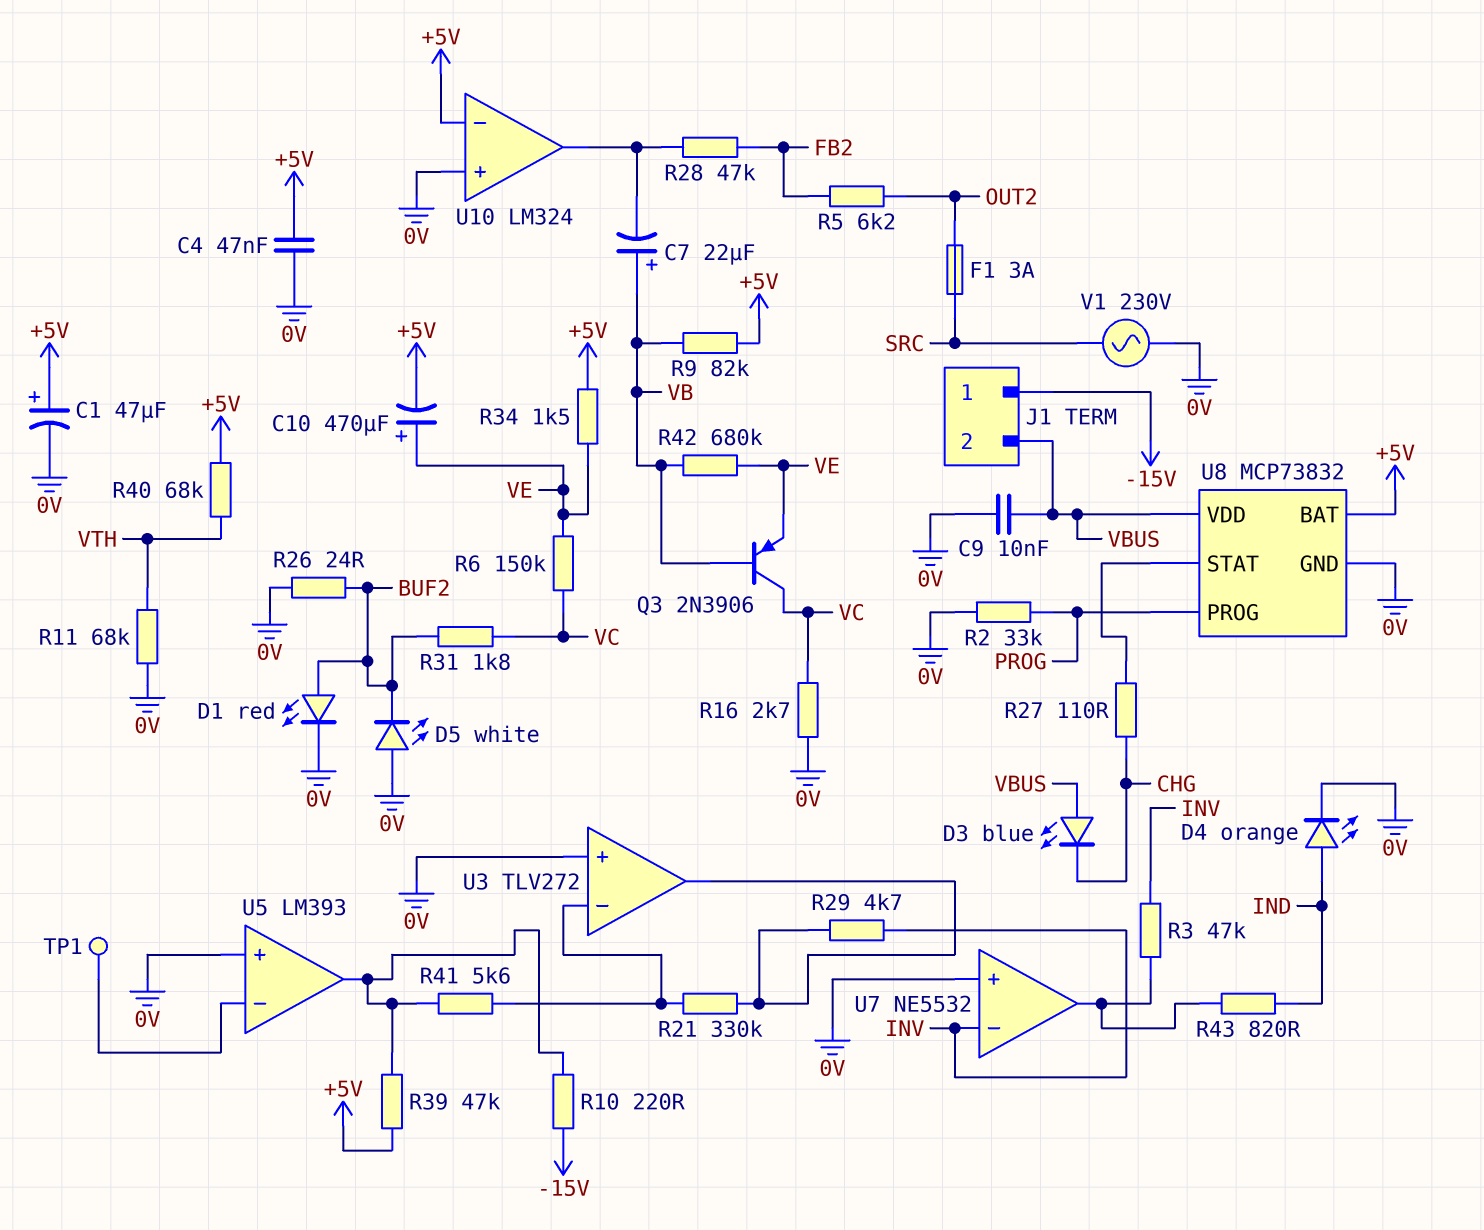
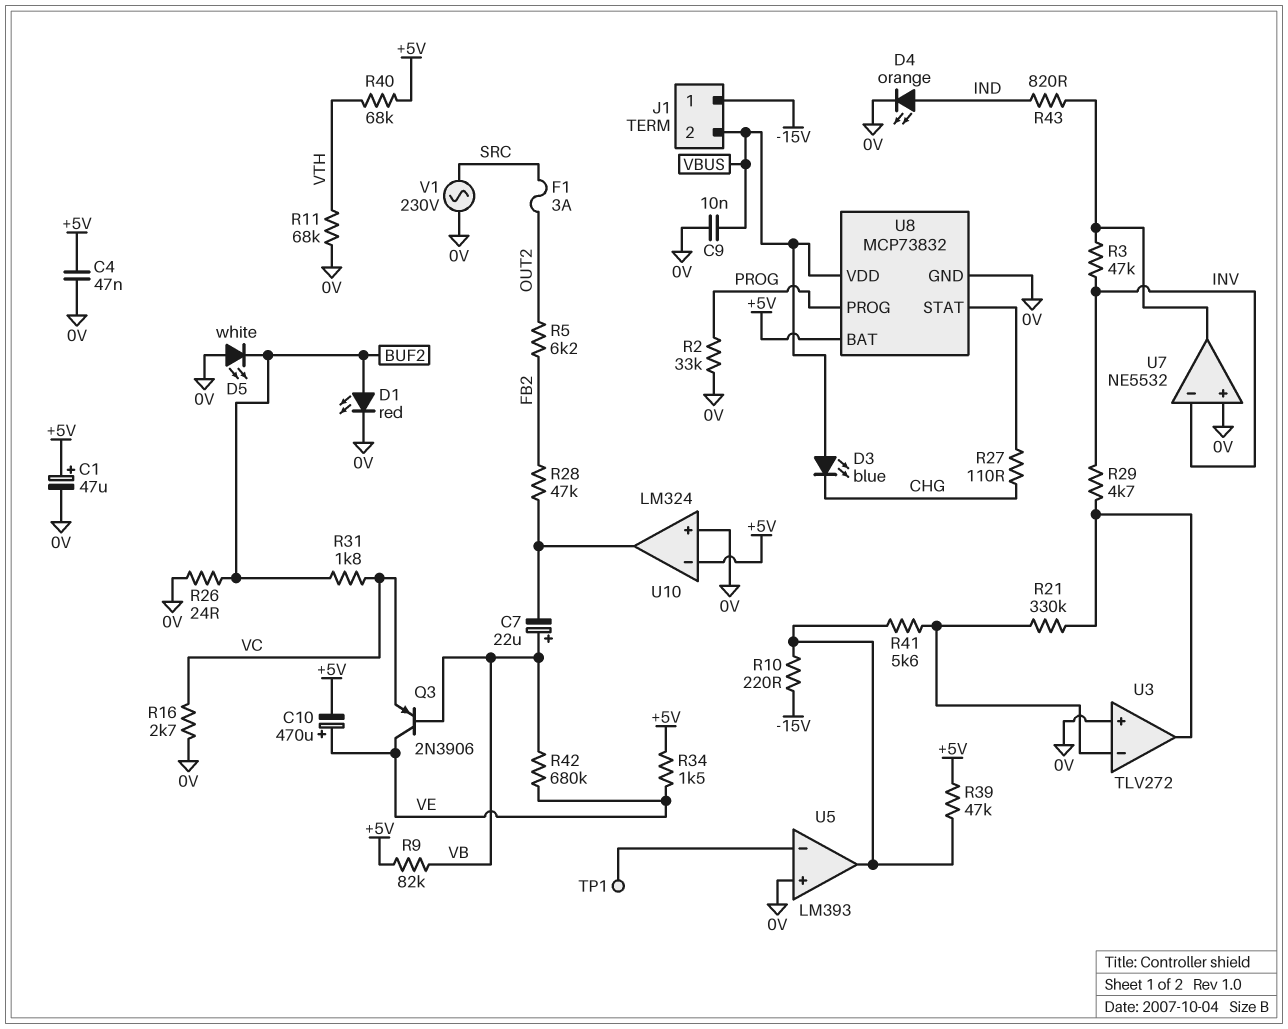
Q3: PNP 2N3906 (B VB, C VC, E VE) -> PNP 2N3906 (B VB, C VE, E VC)
R6: 150k (VC, VE) -> none

